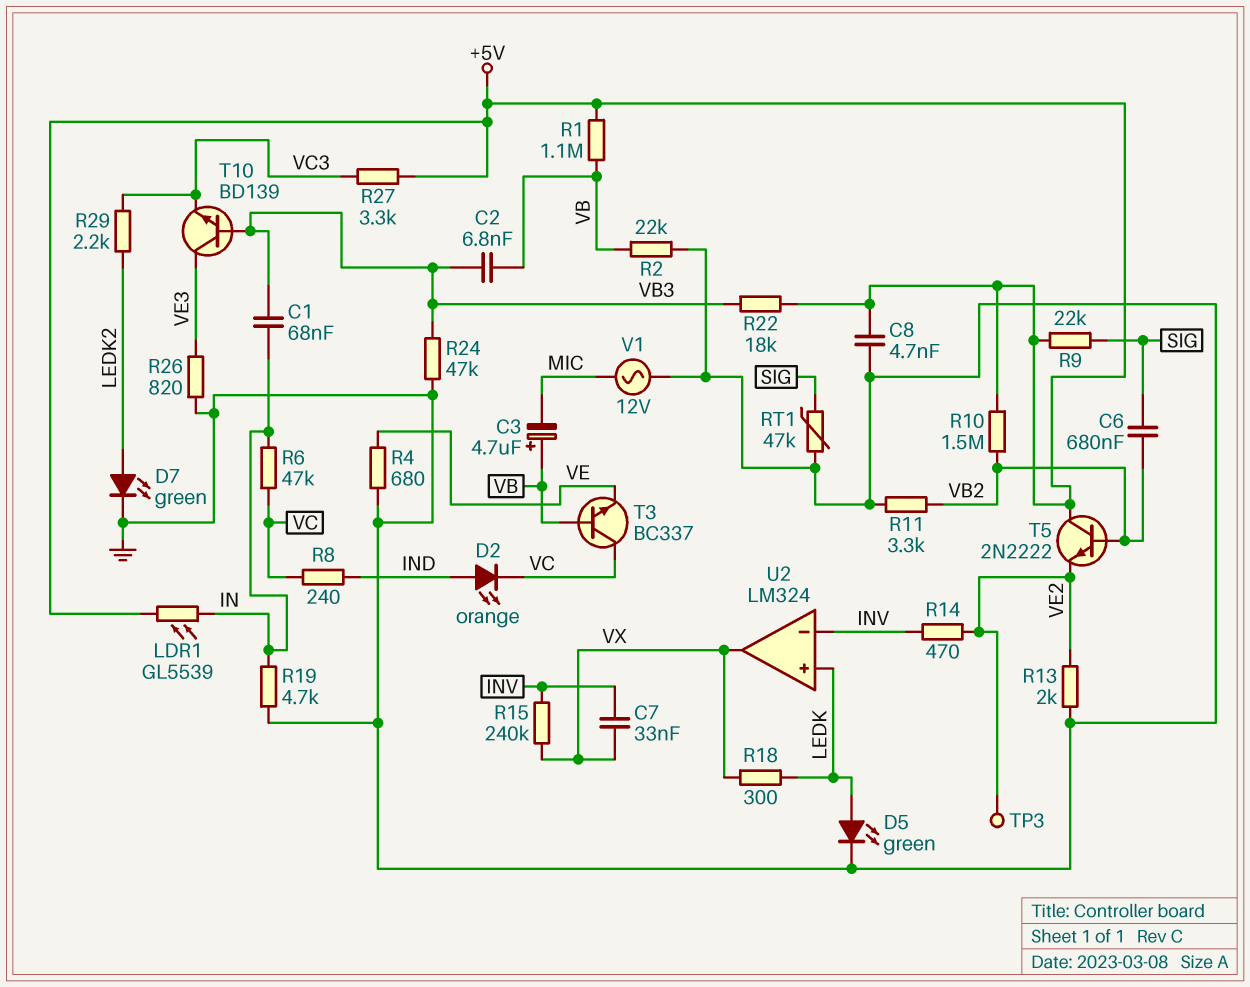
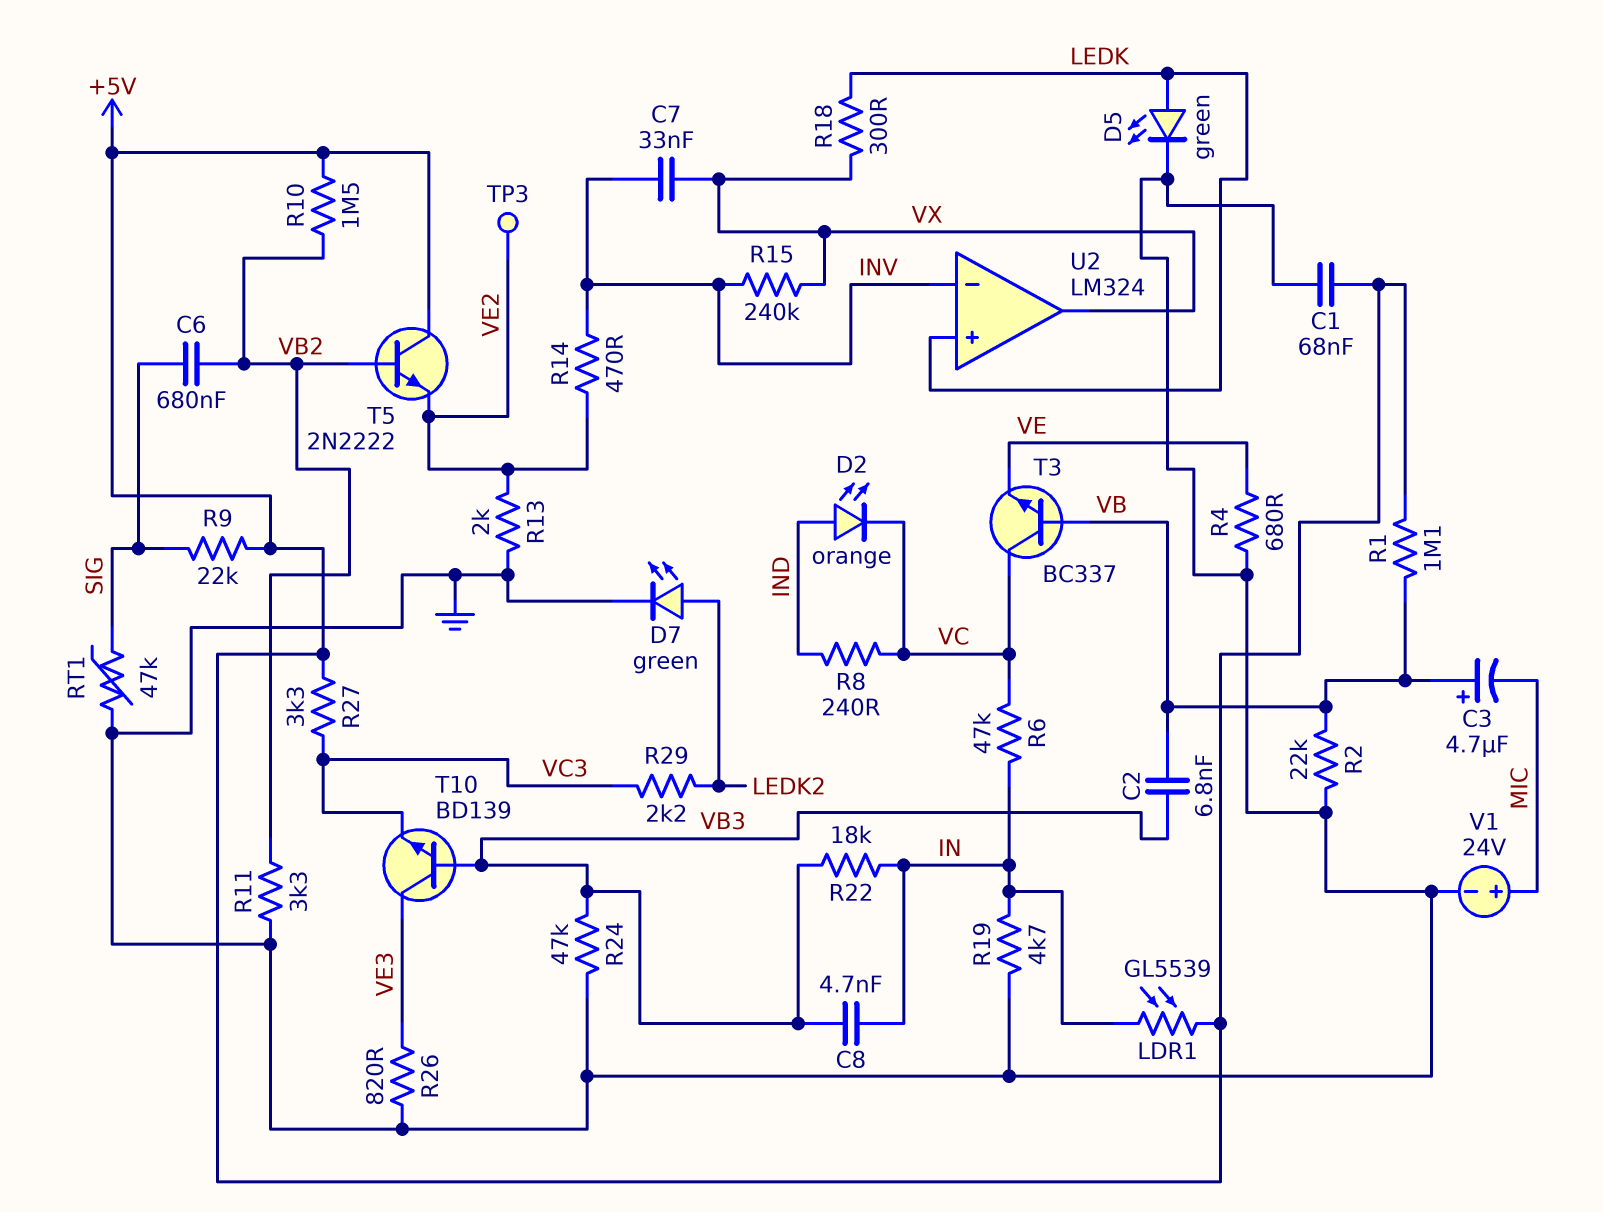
C1: 68nF (IN, VB3) -> 68nF (+5V, GND)
C8: 4.7nF (+5V, GND) -> 4.7nF (IN, VB3)
R22: 18k (+5V, VB3) -> 18k (IN, VB3)
V1: AC 12V (GND, MIC) -> 24V (plus MIC, minus GND)

